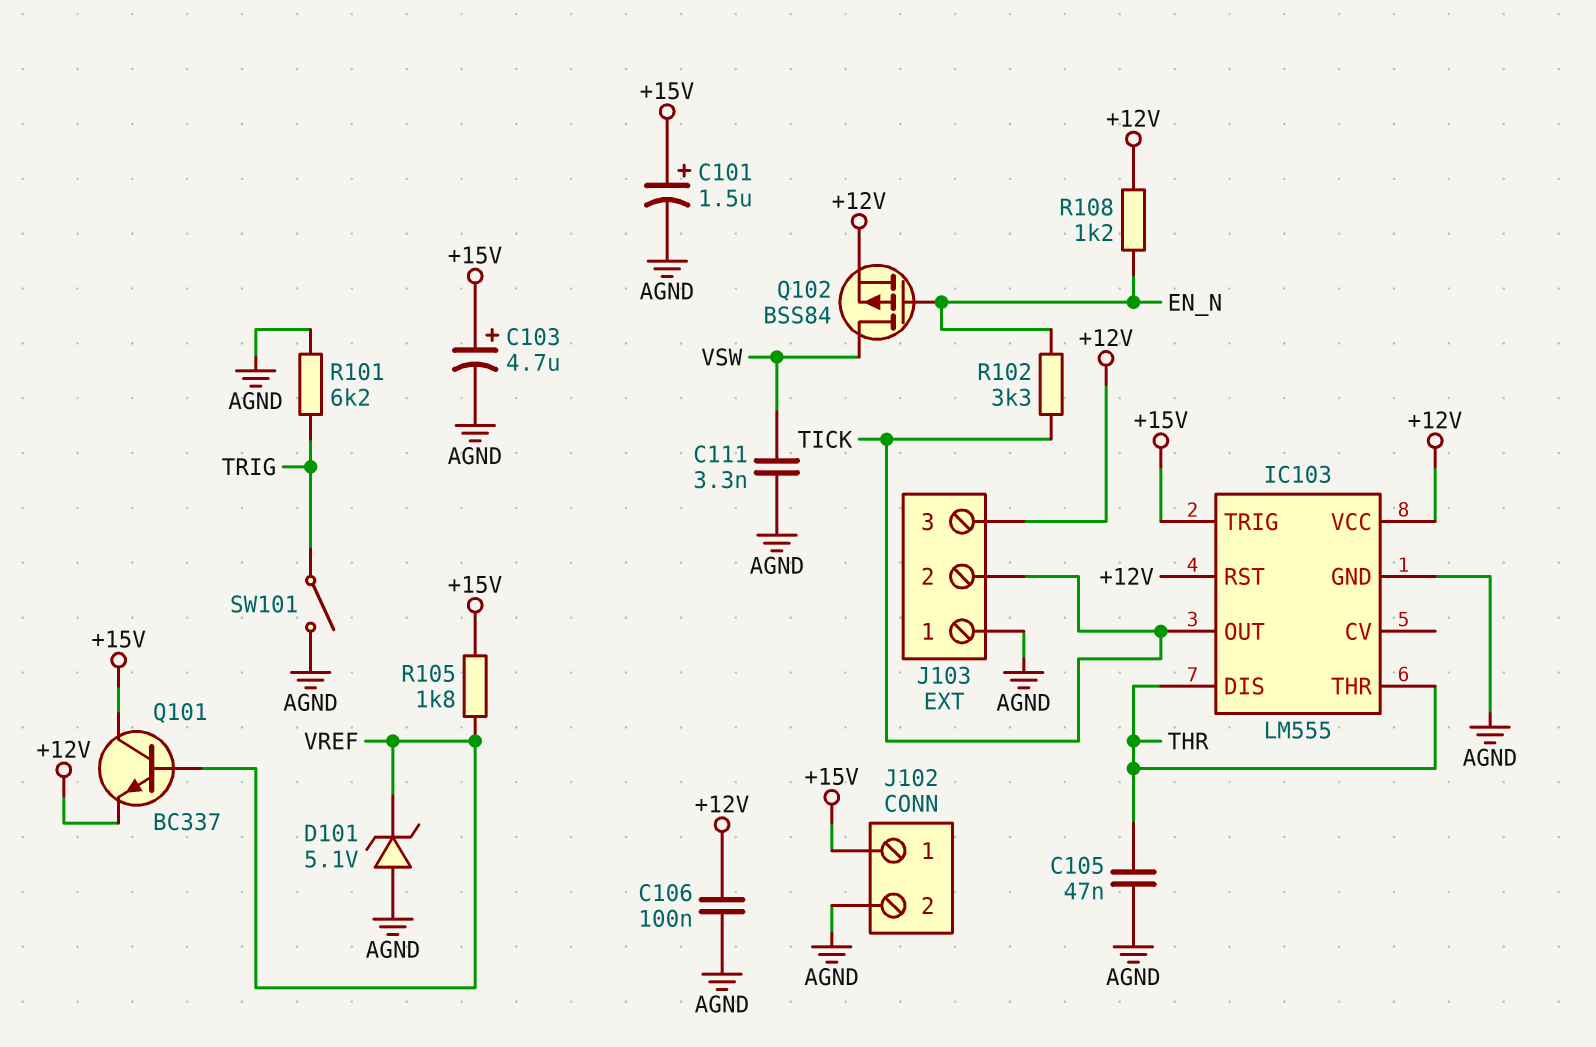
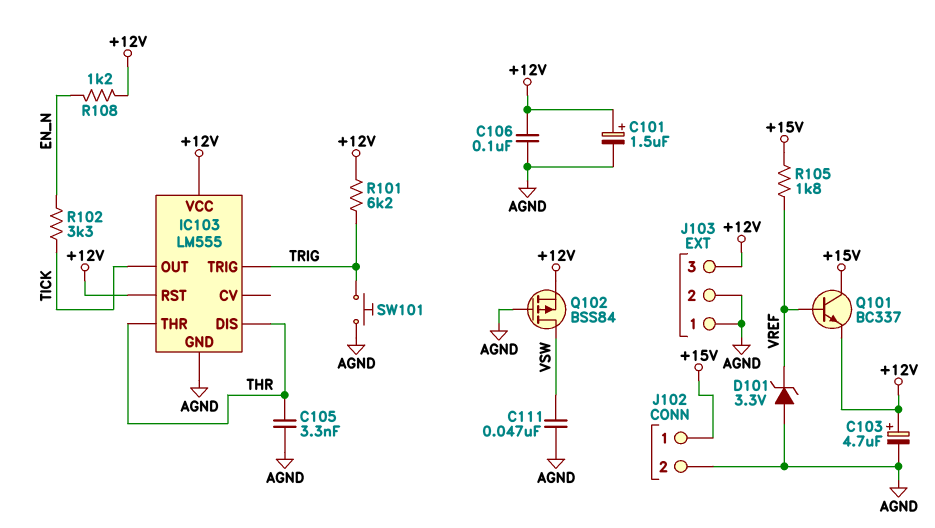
C101: 1.5uF (plus +15V, minus AGND) -> 1.5uF (plus +12V, minus AGND)
C103: 4.7uF (plus +15V, minus AGND) -> 4.7uF (plus +12V, minus AGND)
C105: 47nF (AGND, THR) -> 3.3nF (AGND, THR)
C111: 3.3nF (AGND, VSW) -> 47nF (AGND, VSW)
D101: zener 5.1V (A AGND, K VREF) -> zener 3.3V (A AGND, K VREF)
IC103 pin TRIG: +15V -> TRIG
J103 pin 2: TICK -> AGND
Q102: PMOS BSS84 (G EN_N, D VSW, S +12V) -> PMOS BSS84 (G AGND, D VSW, S +12V)
R101: 6.2k (AGND, TRIG) -> 6.2k (+12V, TRIG)
SW101: switch (AGND, TRIG) -> button (AGND, TRIG)

